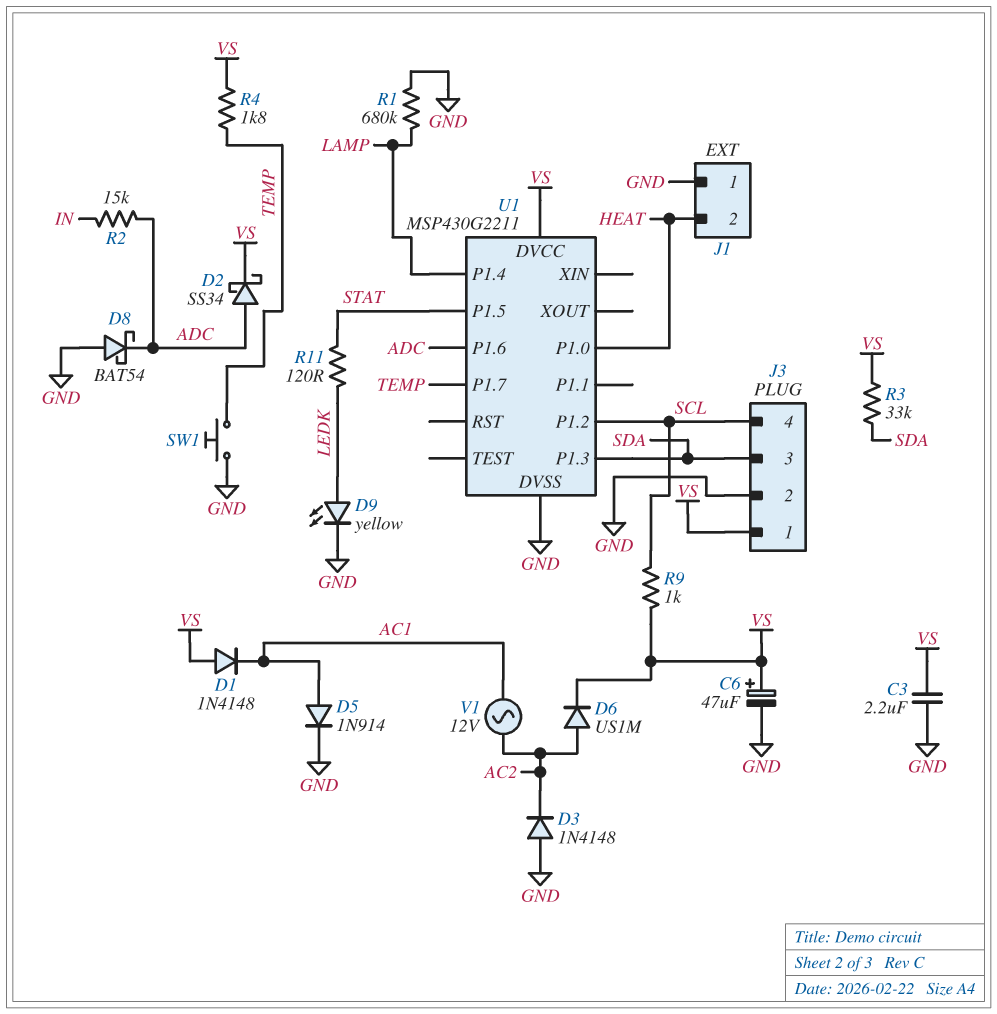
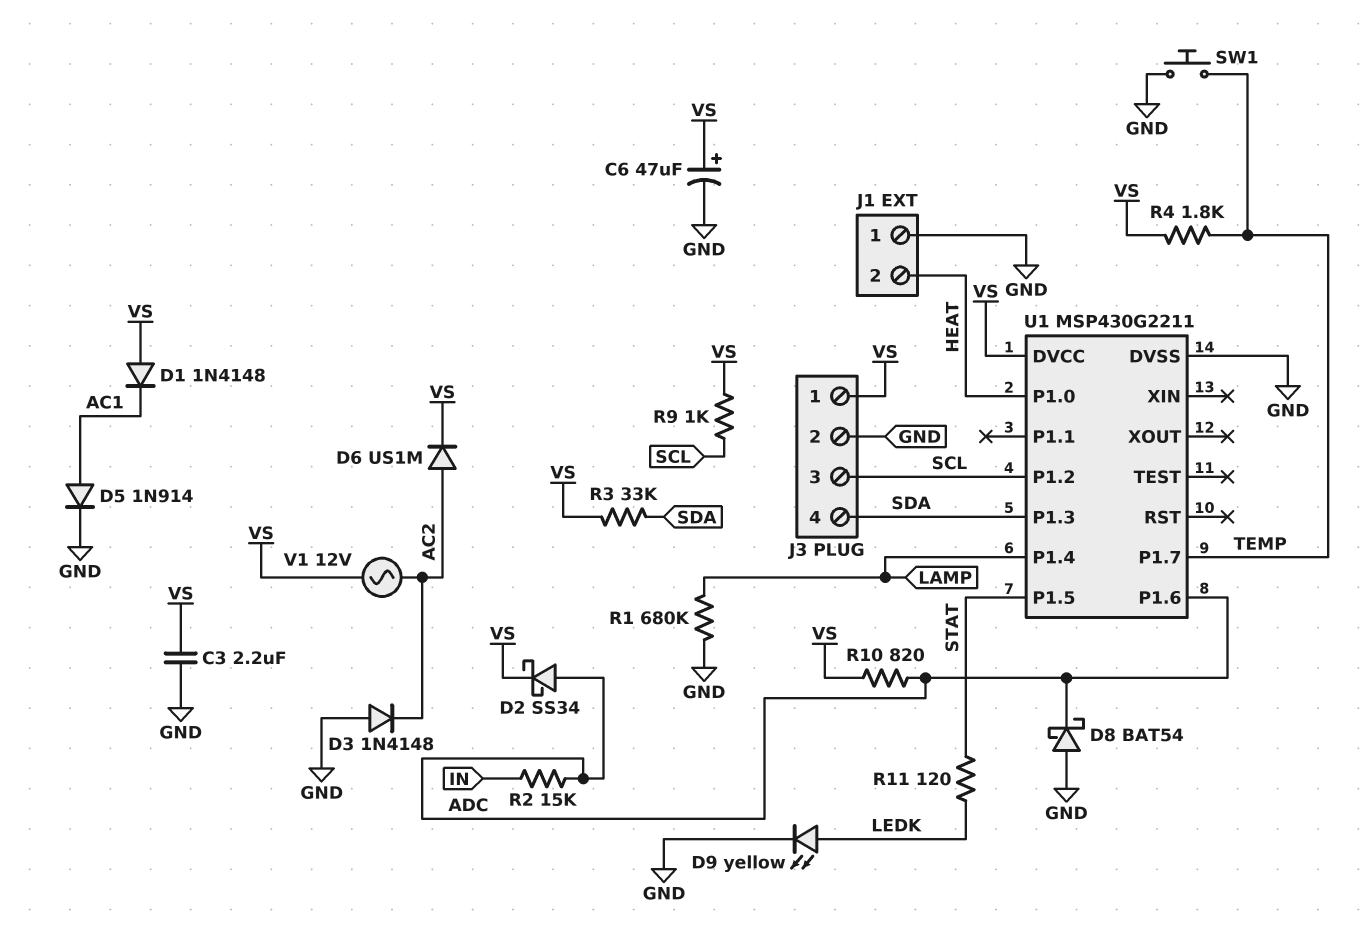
J3 pin 3: SDA -> SCL
J3 pin 4: SCL -> SDA
R10: none -> 820 (ADC, VS)
V1: AC 12V (AC1, AC2) -> AC 12V (AC2, VS)

